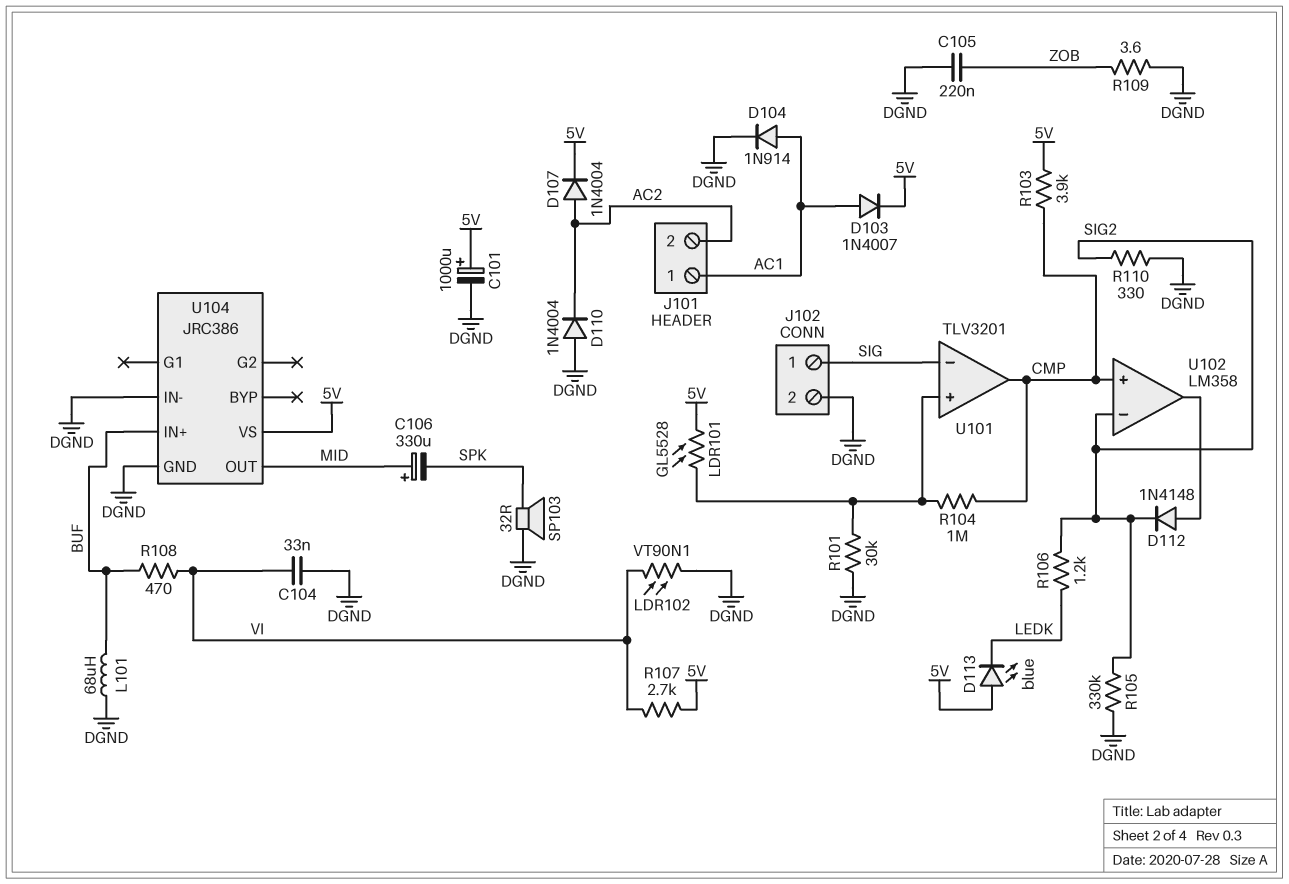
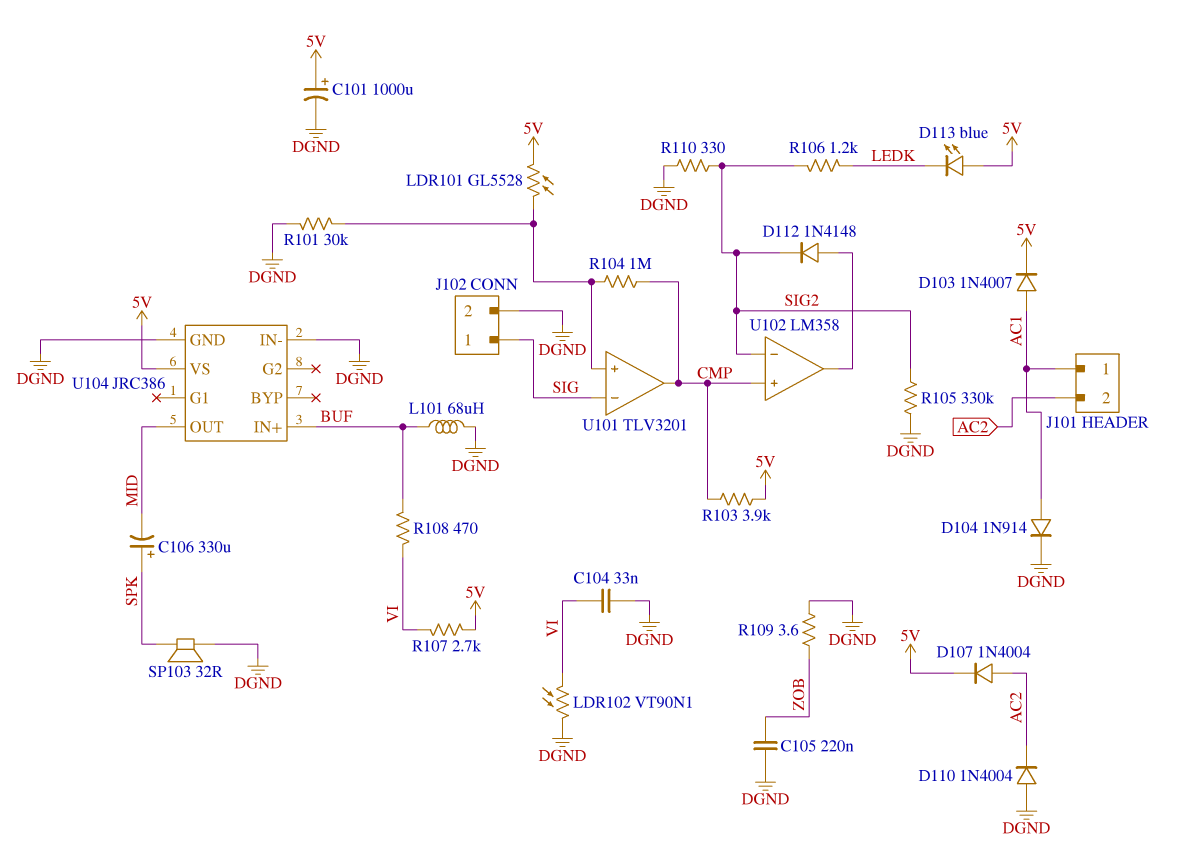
C106: 330uF (plus MID, minus SPK) -> 330uF (plus SPK, minus MID)

